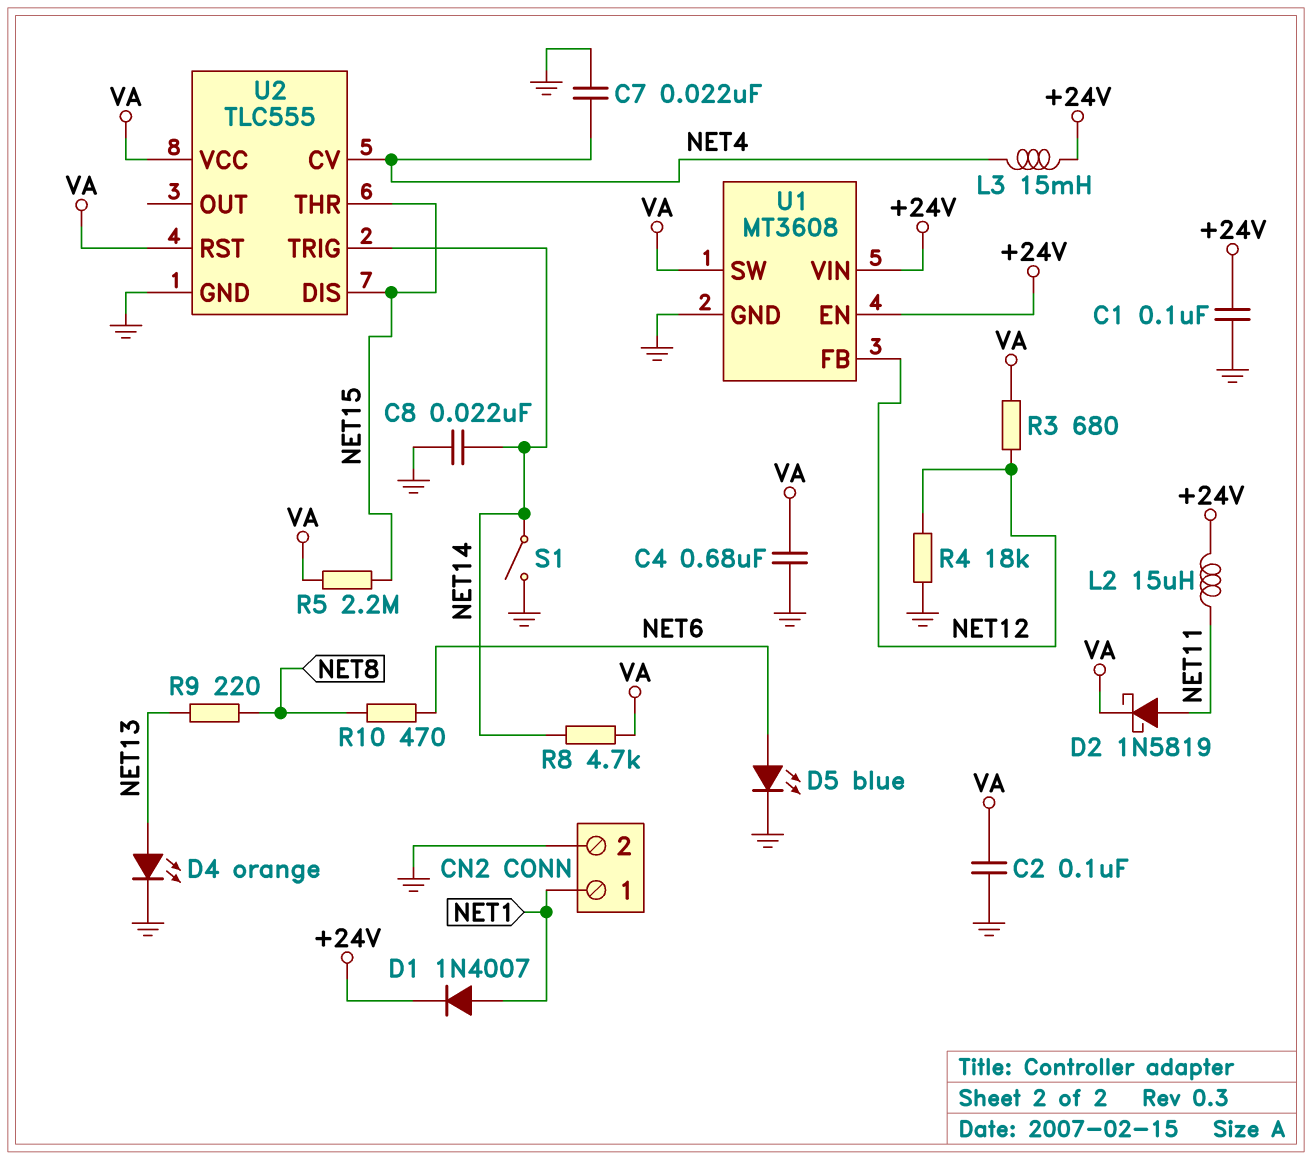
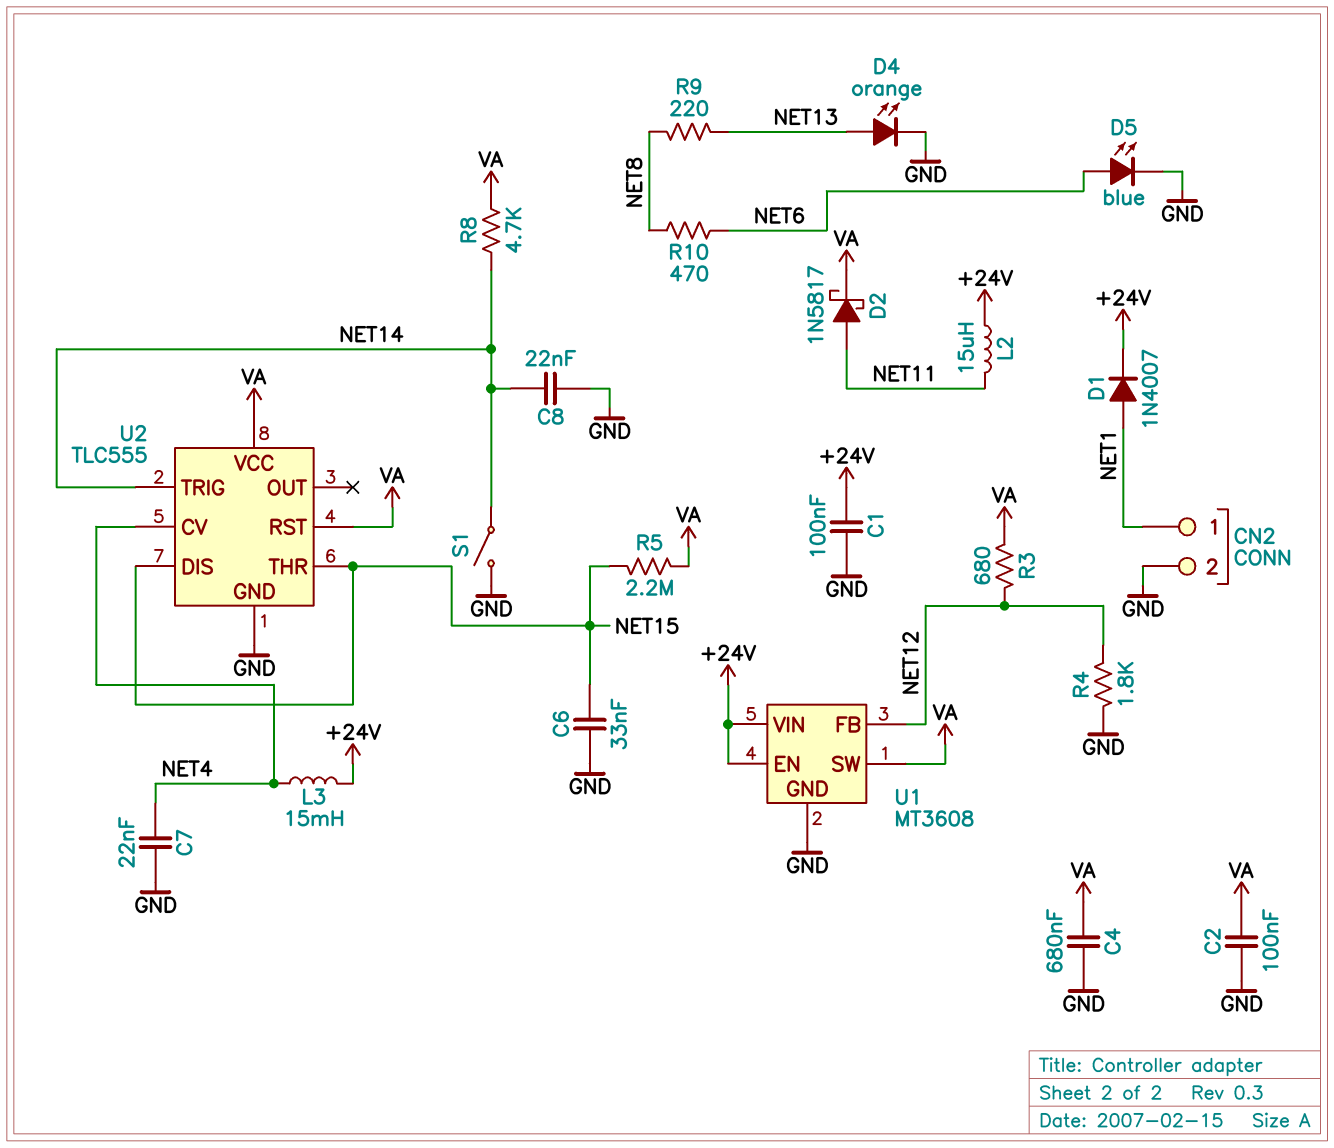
C6: none -> 33nF (GND, NET15)
D2: schottky 1N5819 (A NET11, K VA) -> schottky 1N5817 (A NET11, K VA)
R4: 18k (GND, NET12) -> 1.8k (GND, NET12)

